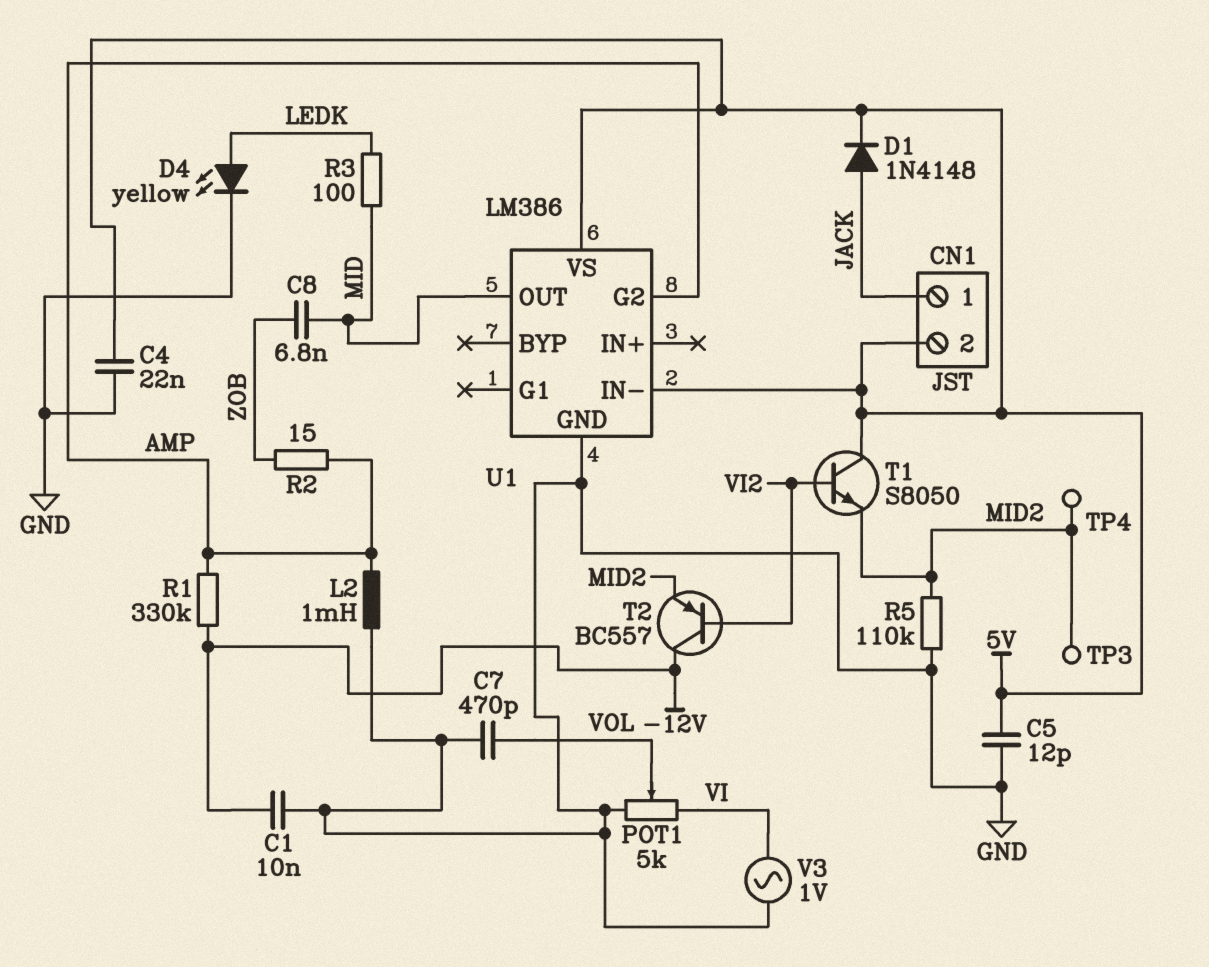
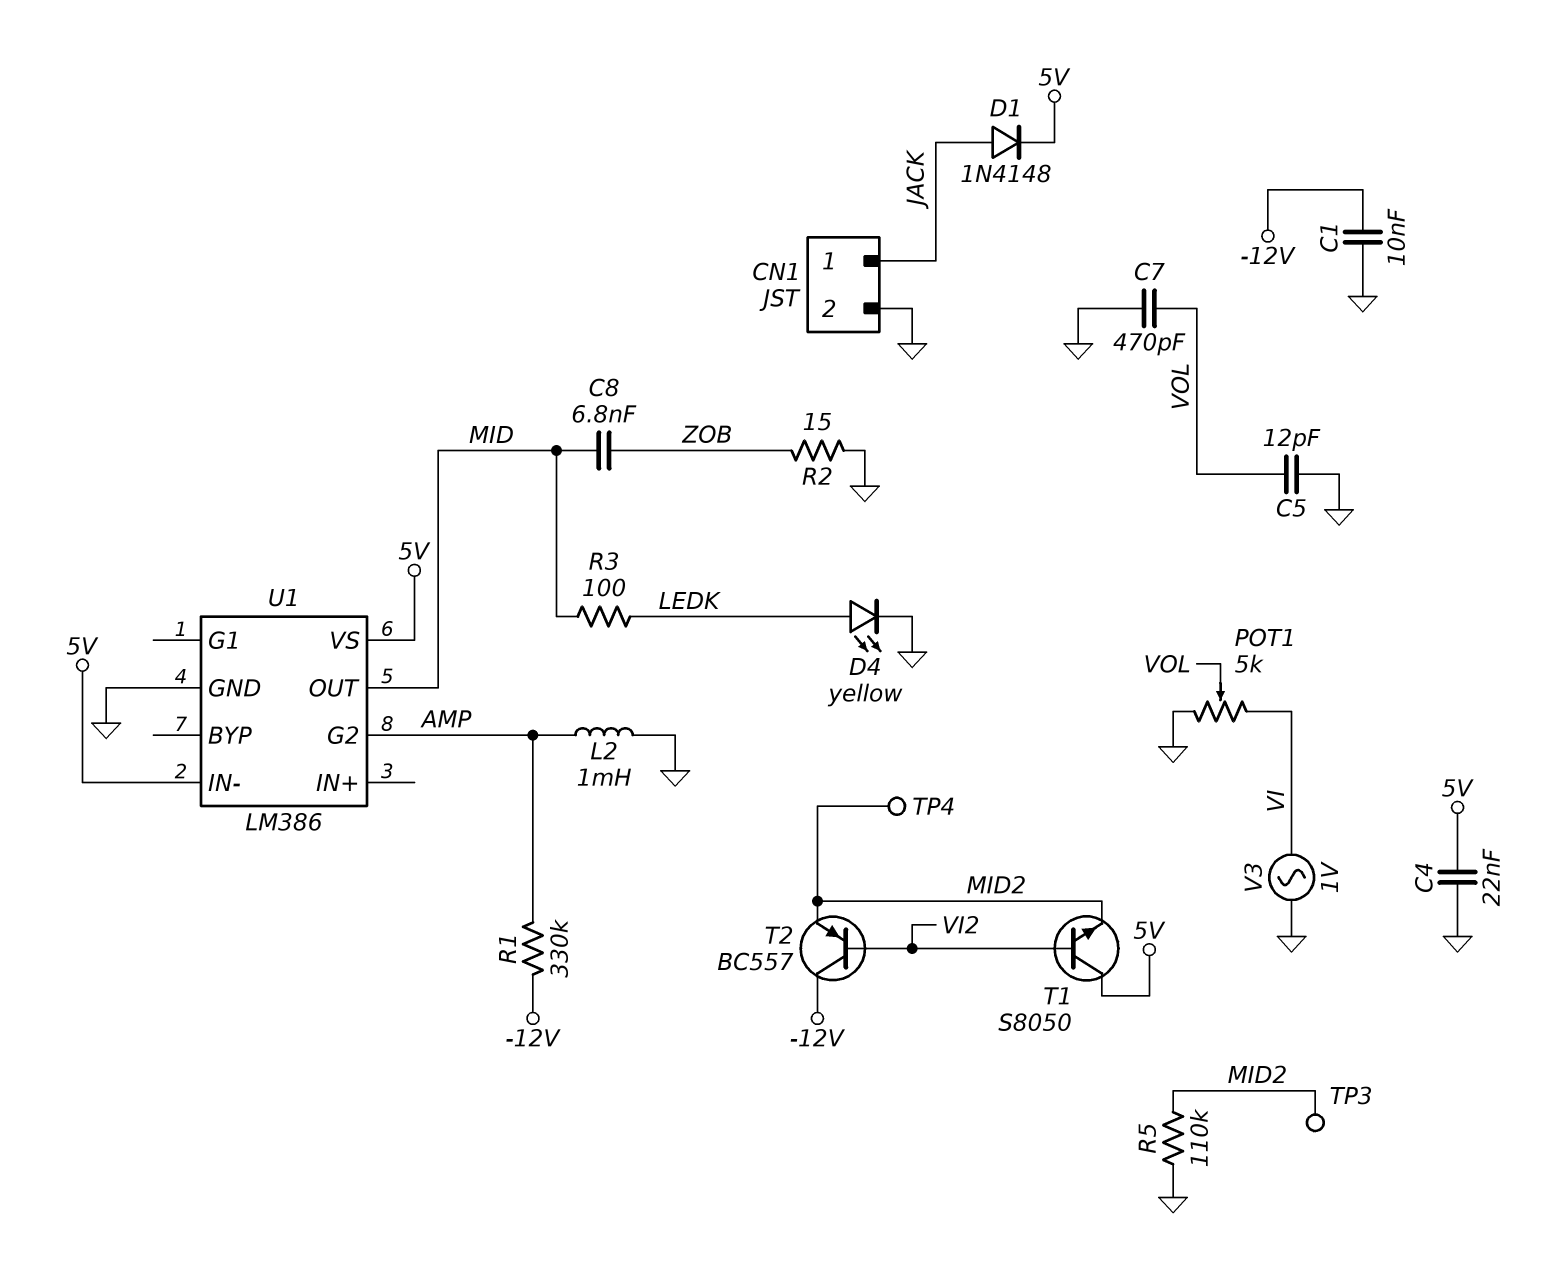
C5: 12pF (5V, GND) -> 12pF (GND, VOL)
CN1 pin 2: 5V -> GND
R2: 15 (AMP, ZOB) -> 15 (GND, ZOB)

